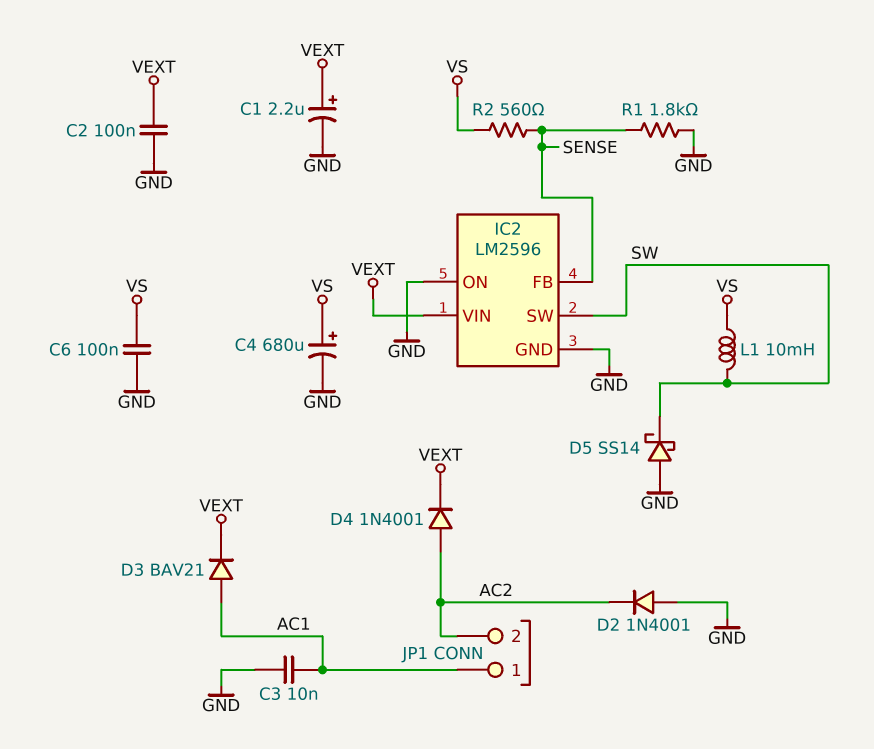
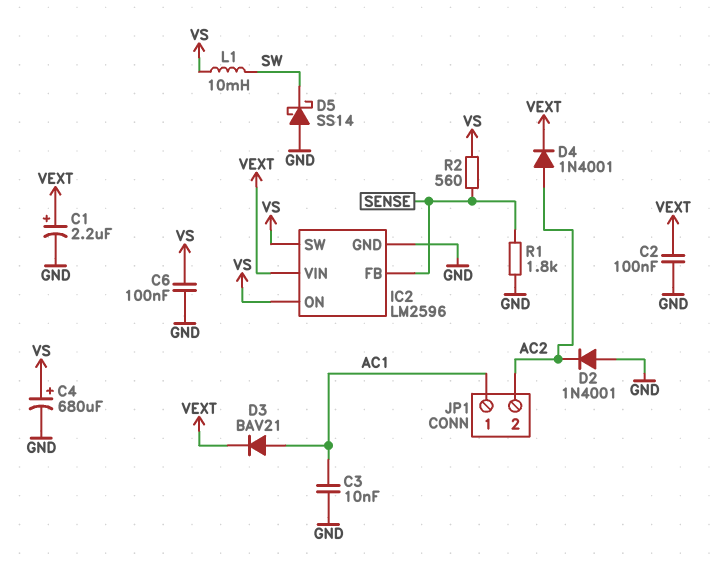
IC2 pin ON: GND -> VS
IC2 pin SW: SW -> VS

